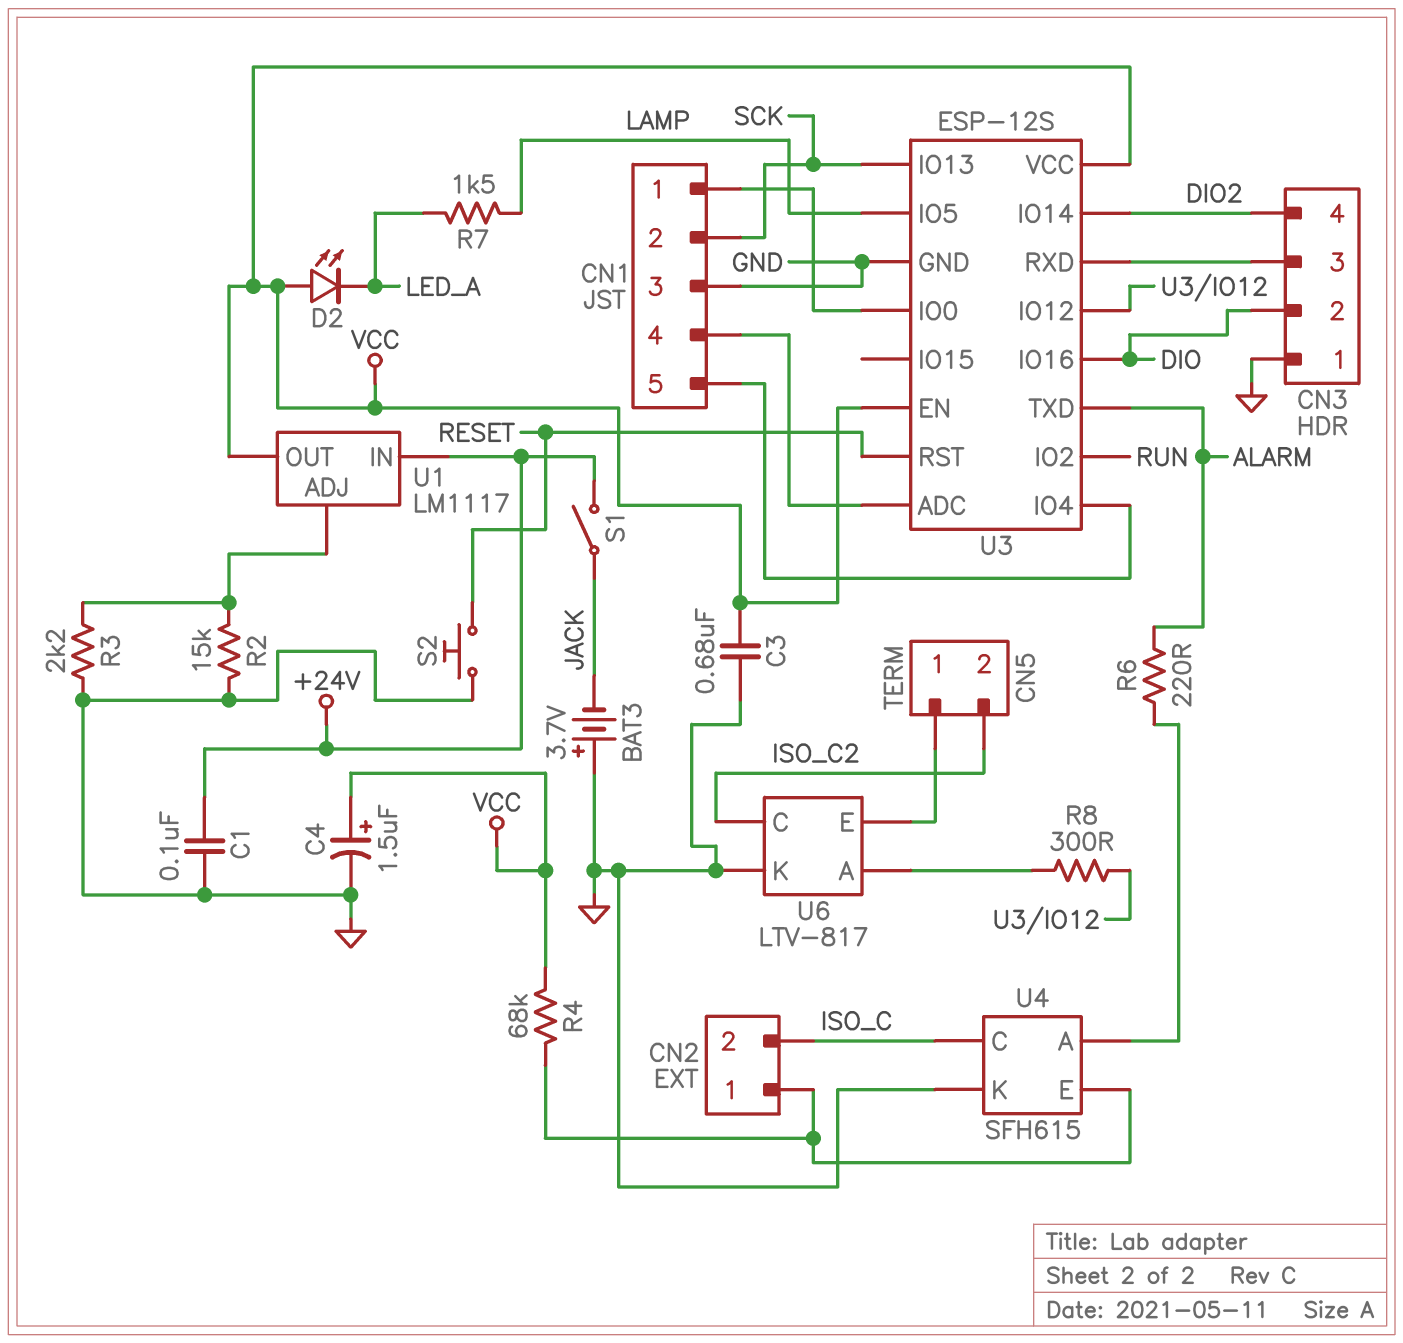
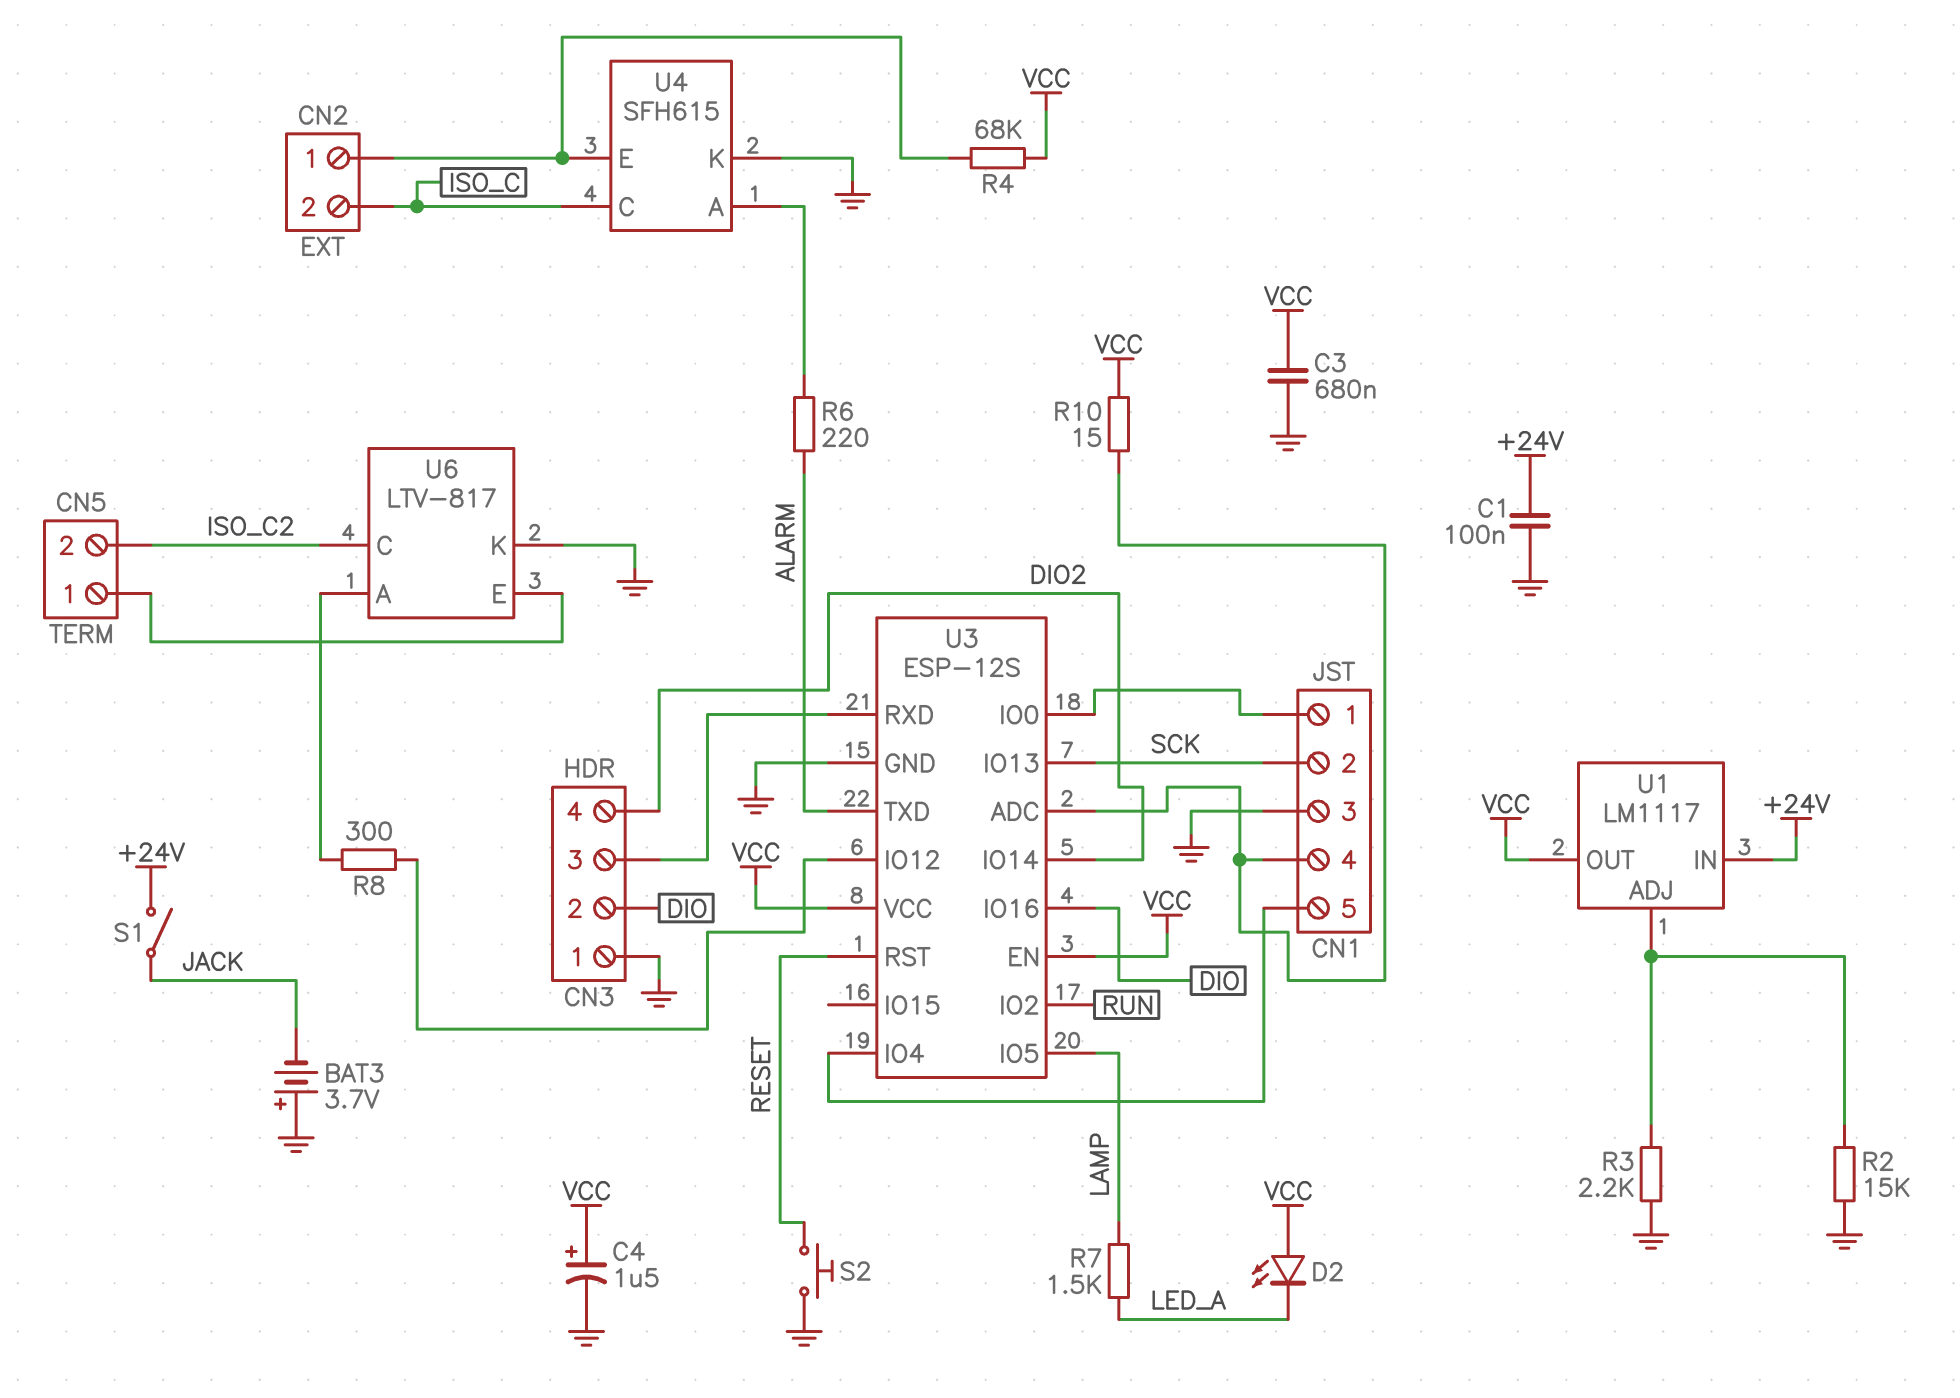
R10: none -> 15 (CN1/4, VCC)

